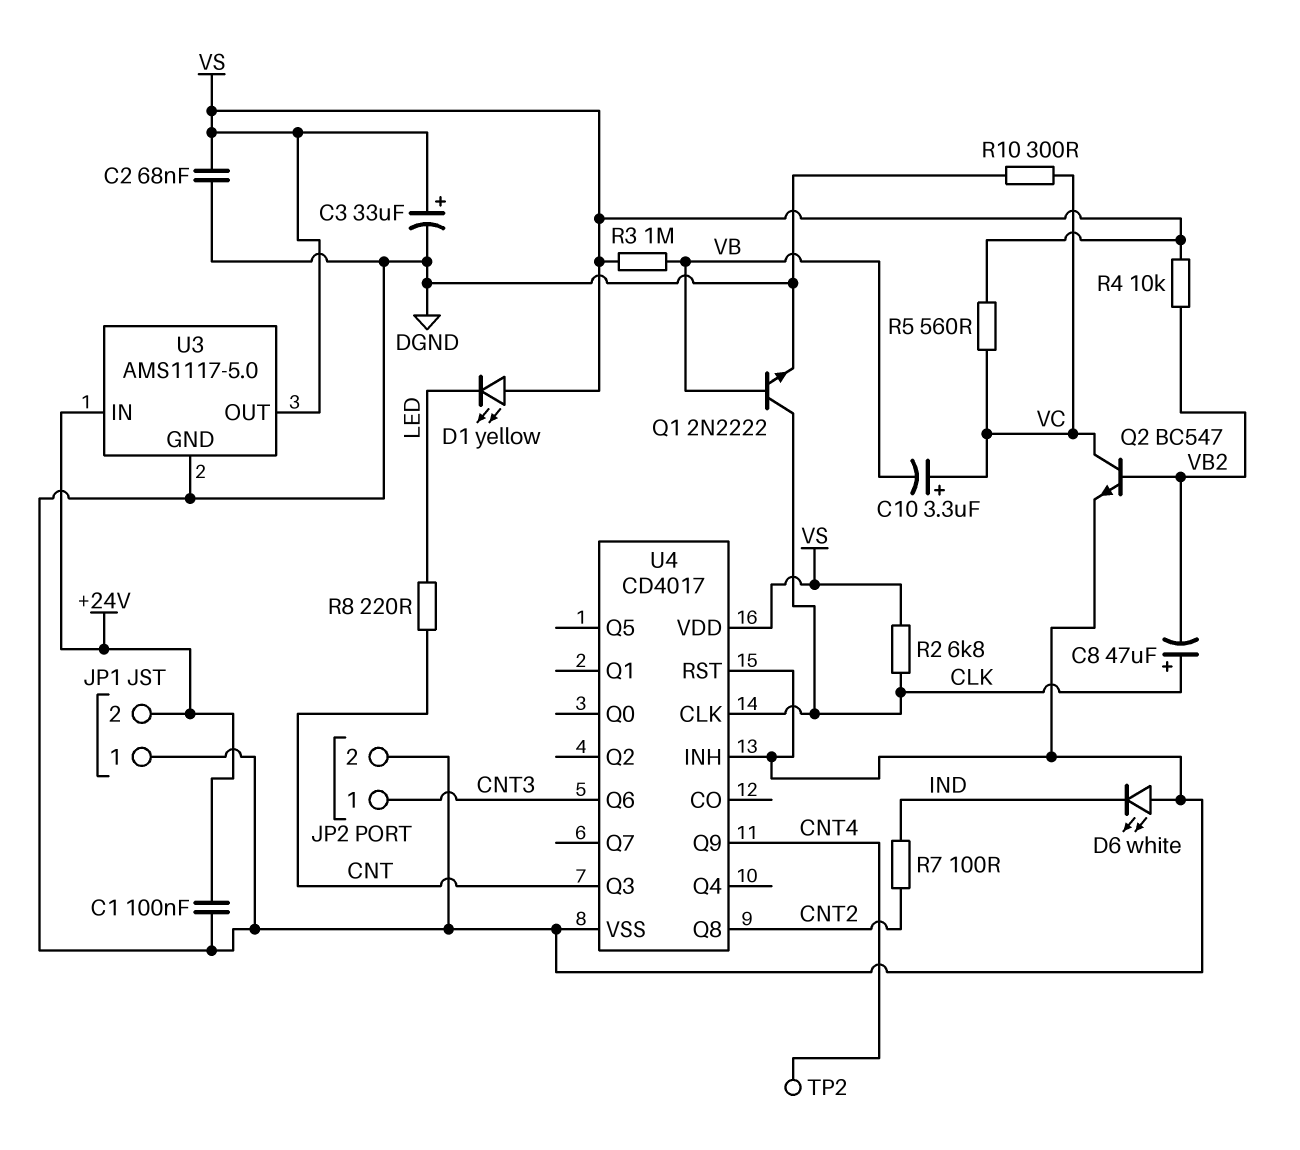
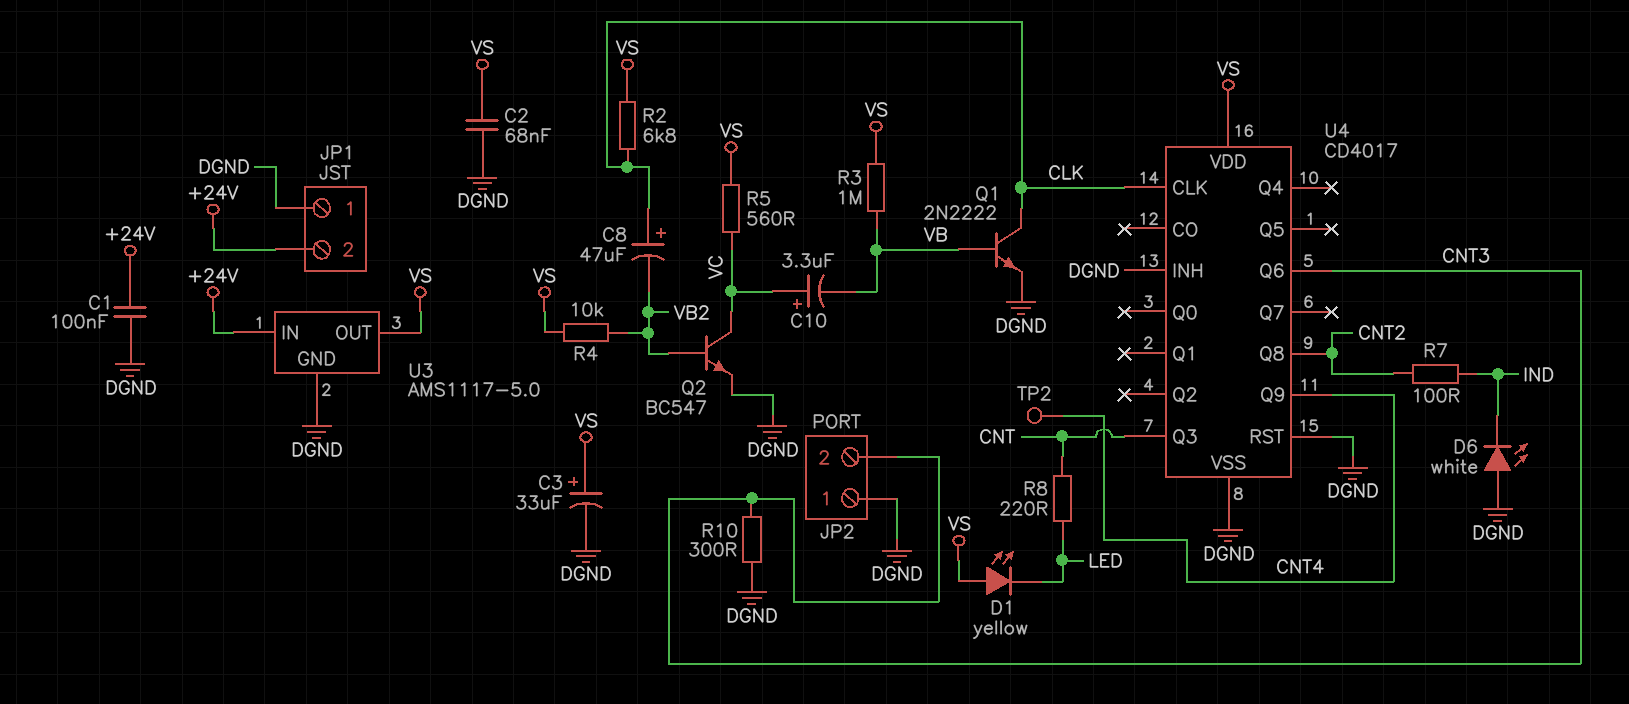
JP2 pin 1: CNT3 -> DGND
JP2 pin 2: DGND -> CNT3
R10: 300 (DGND, VC) -> 300 (CNT3, DGND)

